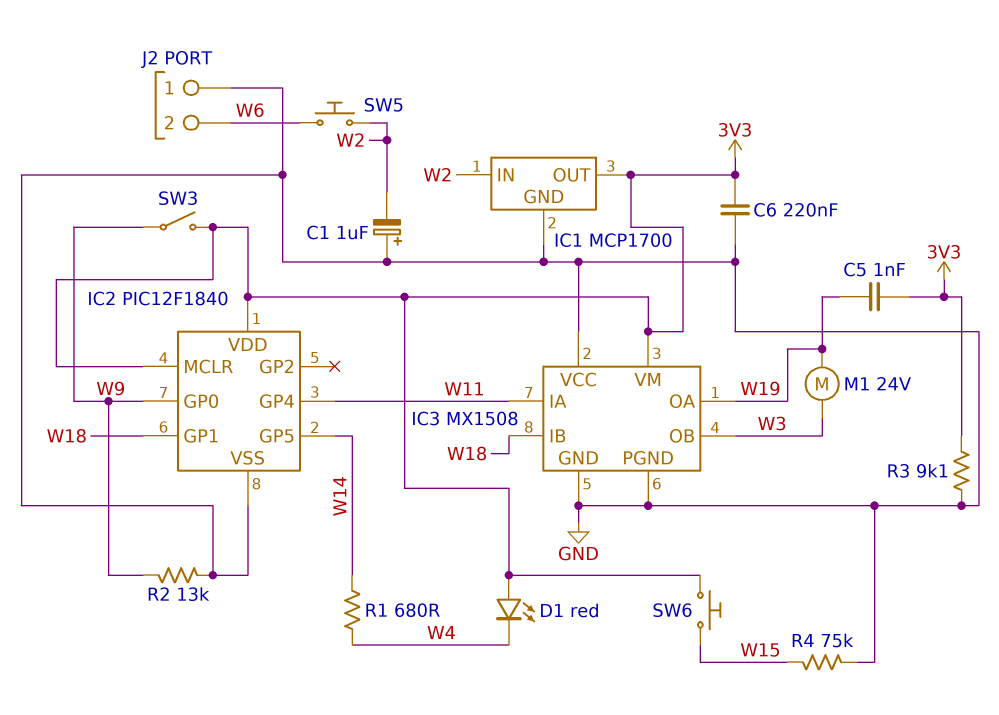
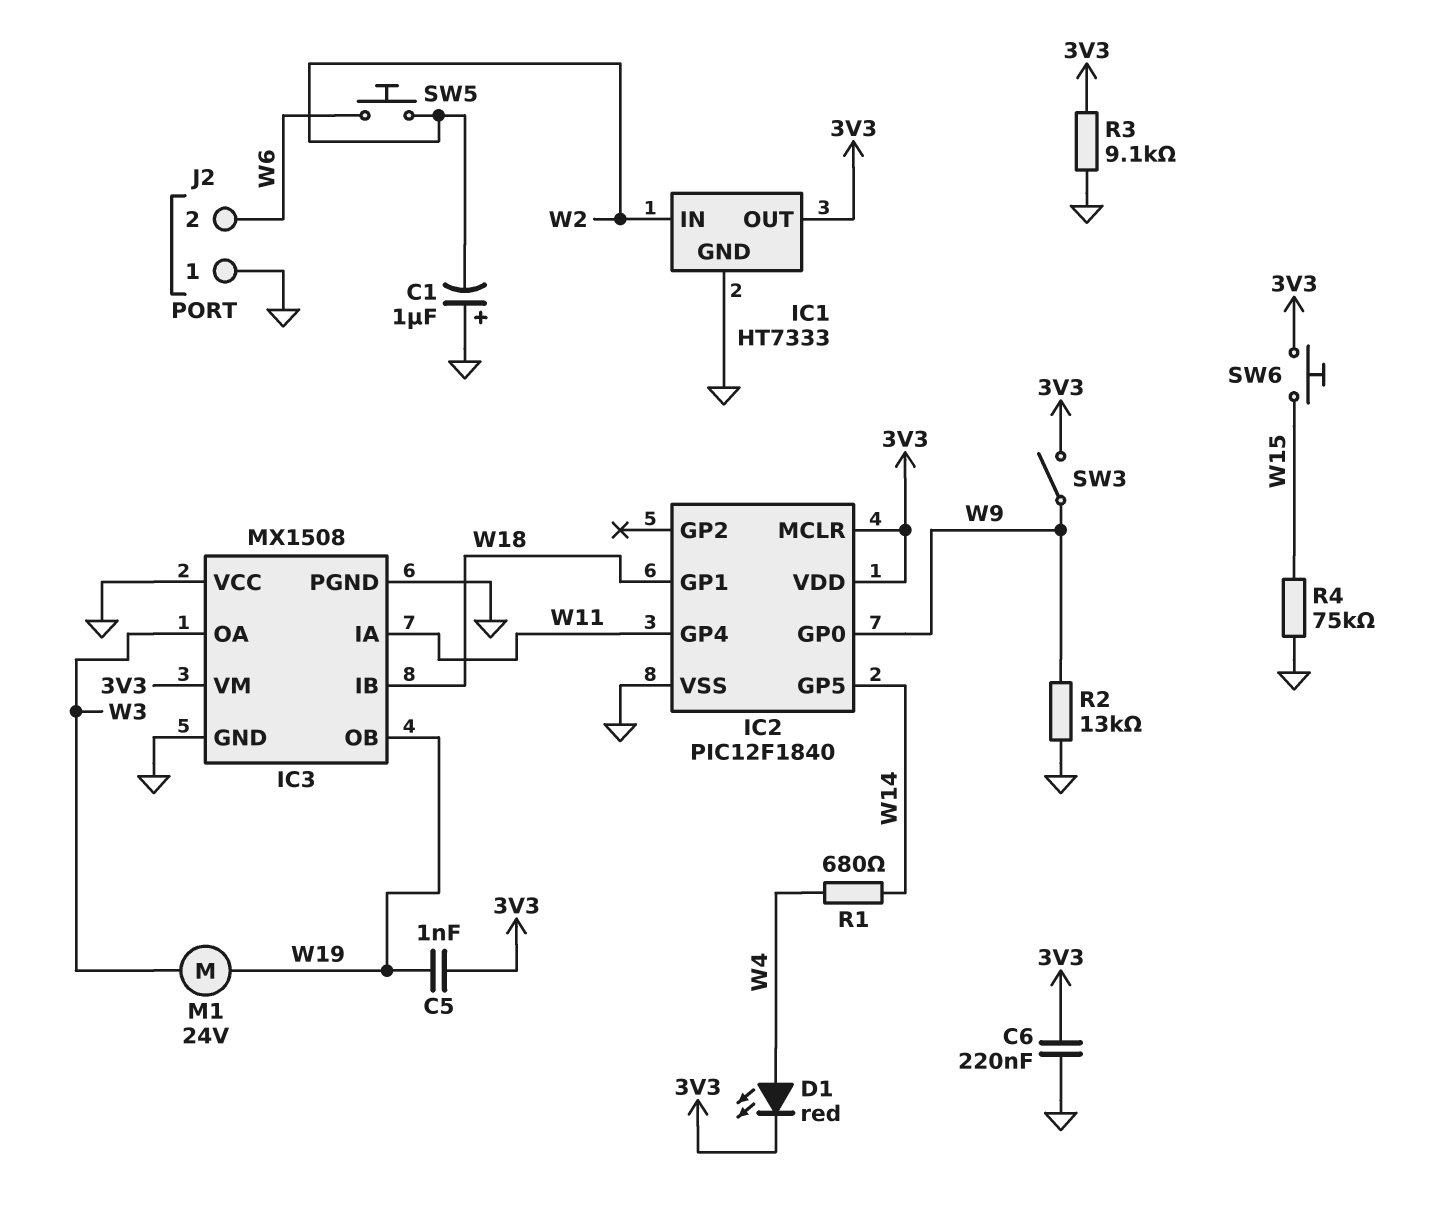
D1: LED red (A 3V3, K W4) -> LED red (A W4, K 3V3)
IC1: MCP1700 -> HT7333
IC3 pin OA: W19 -> W3
IC3 pin OB: W3 -> W19

